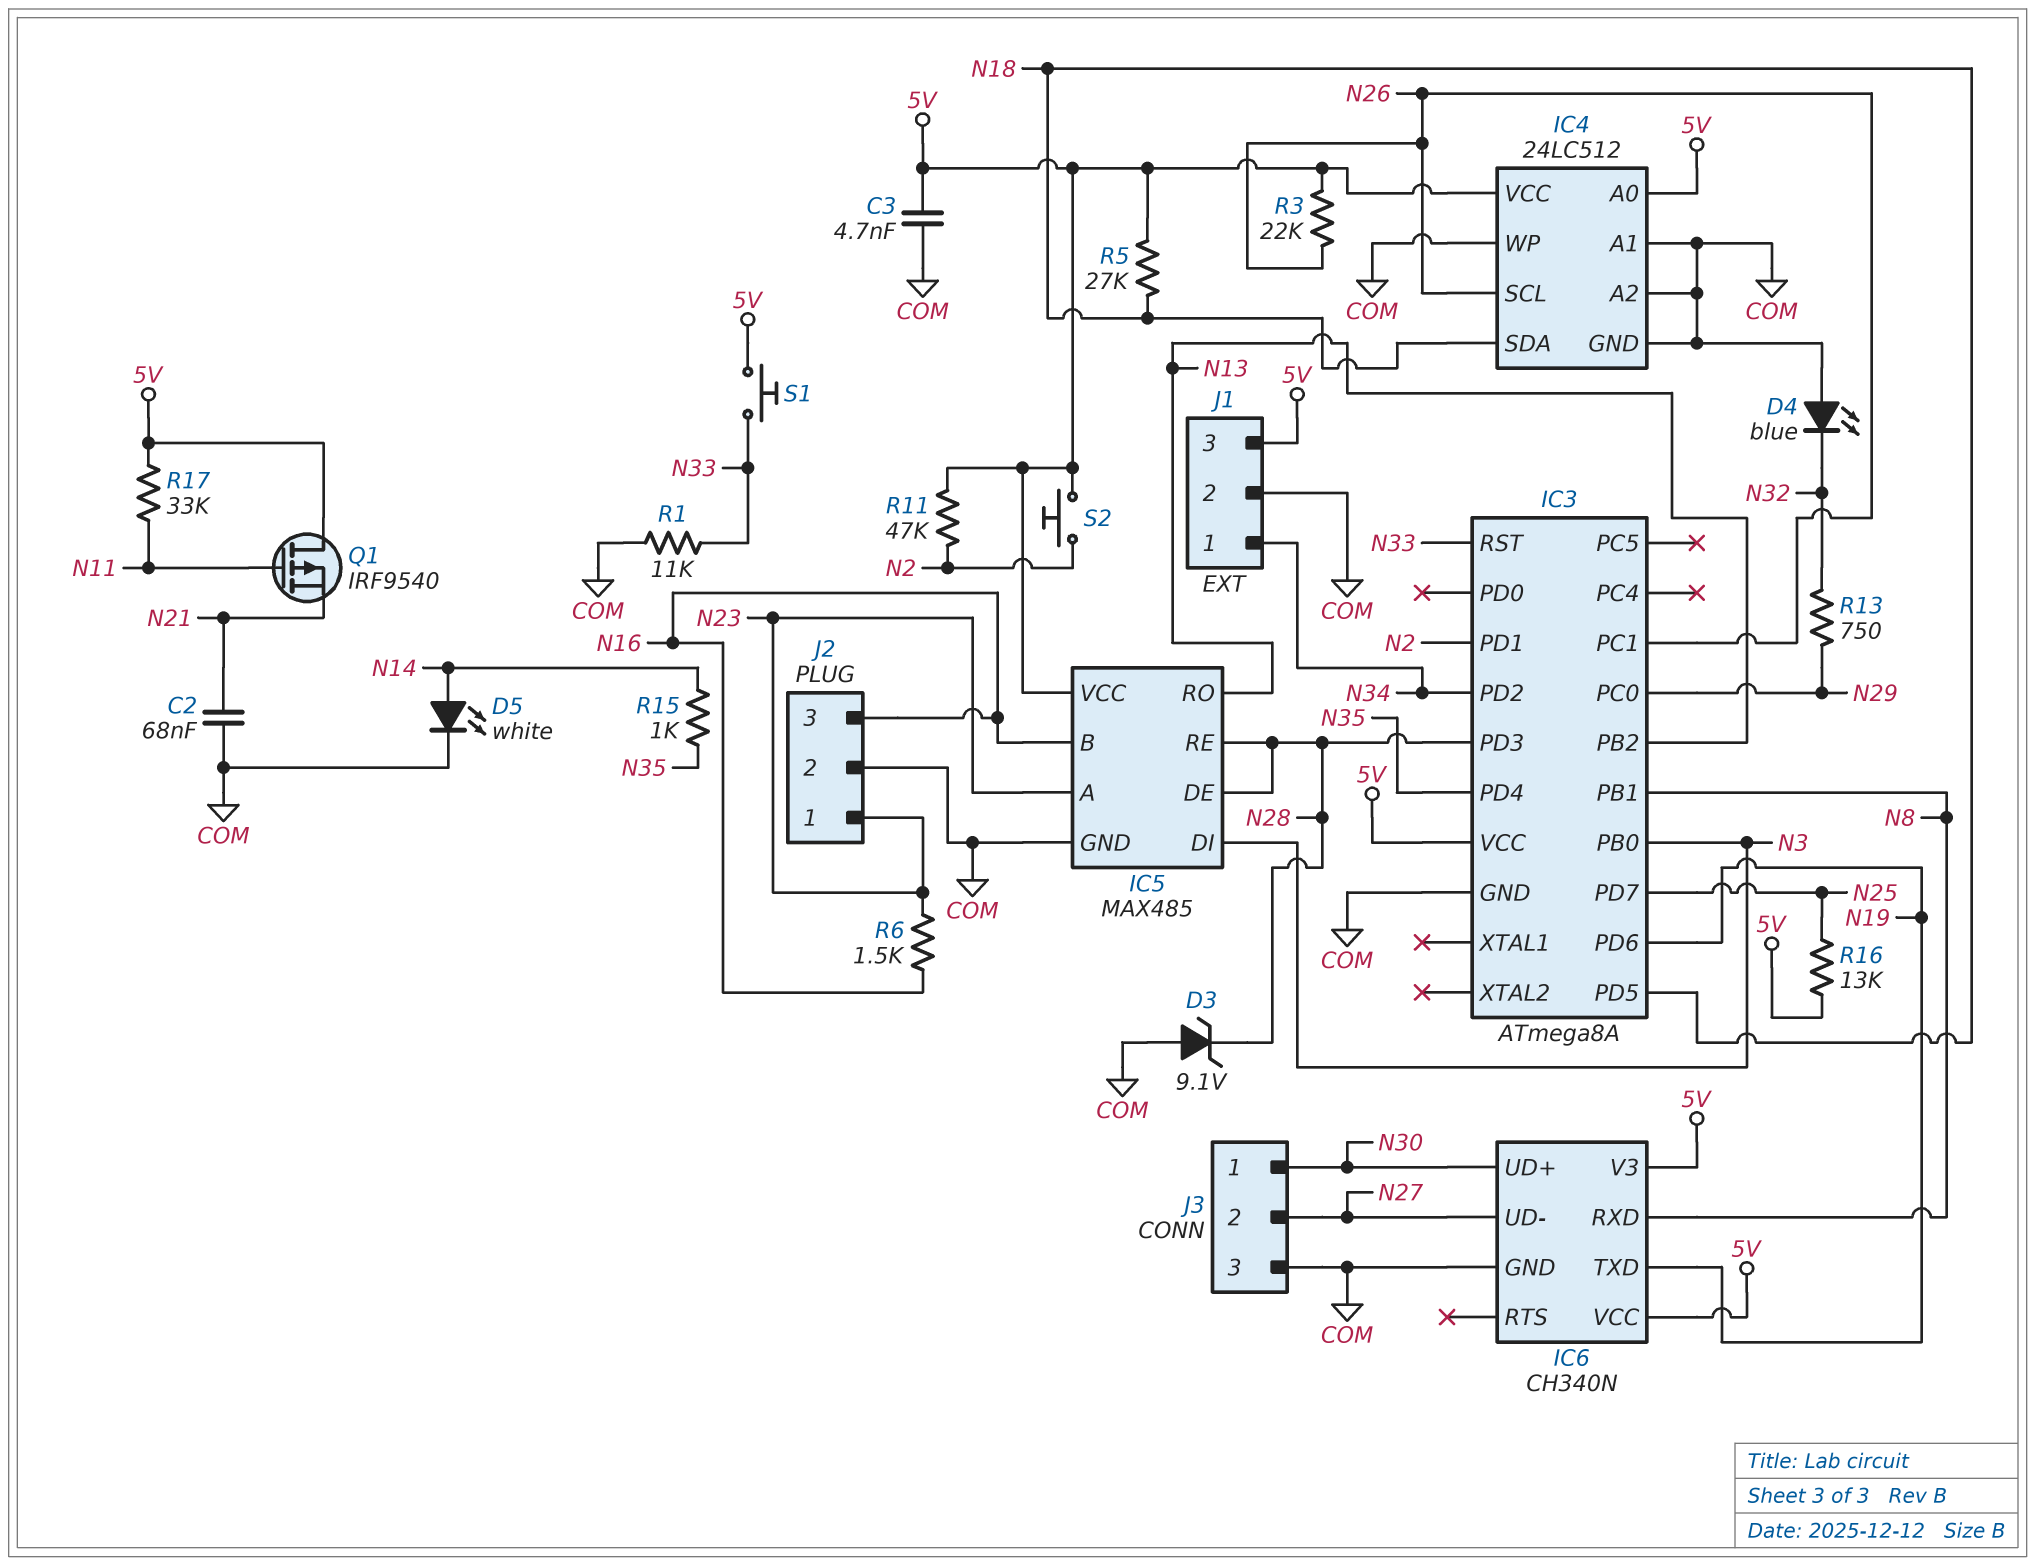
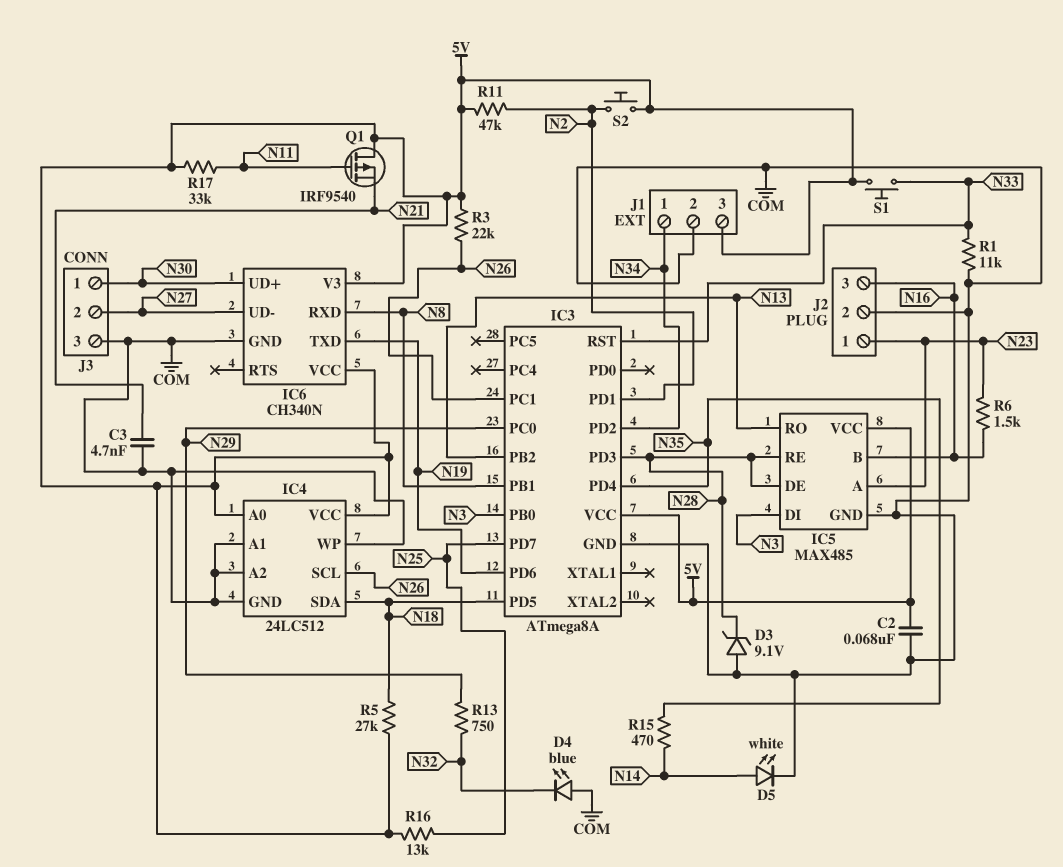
C2: 68nF (COM, N21) -> 68nF (5V, COM)
C3: 4.7nF (5V, COM) -> 4.7nF (COM, N21)
R15: 1k (N14, N35) -> 470 (N14, N35)

